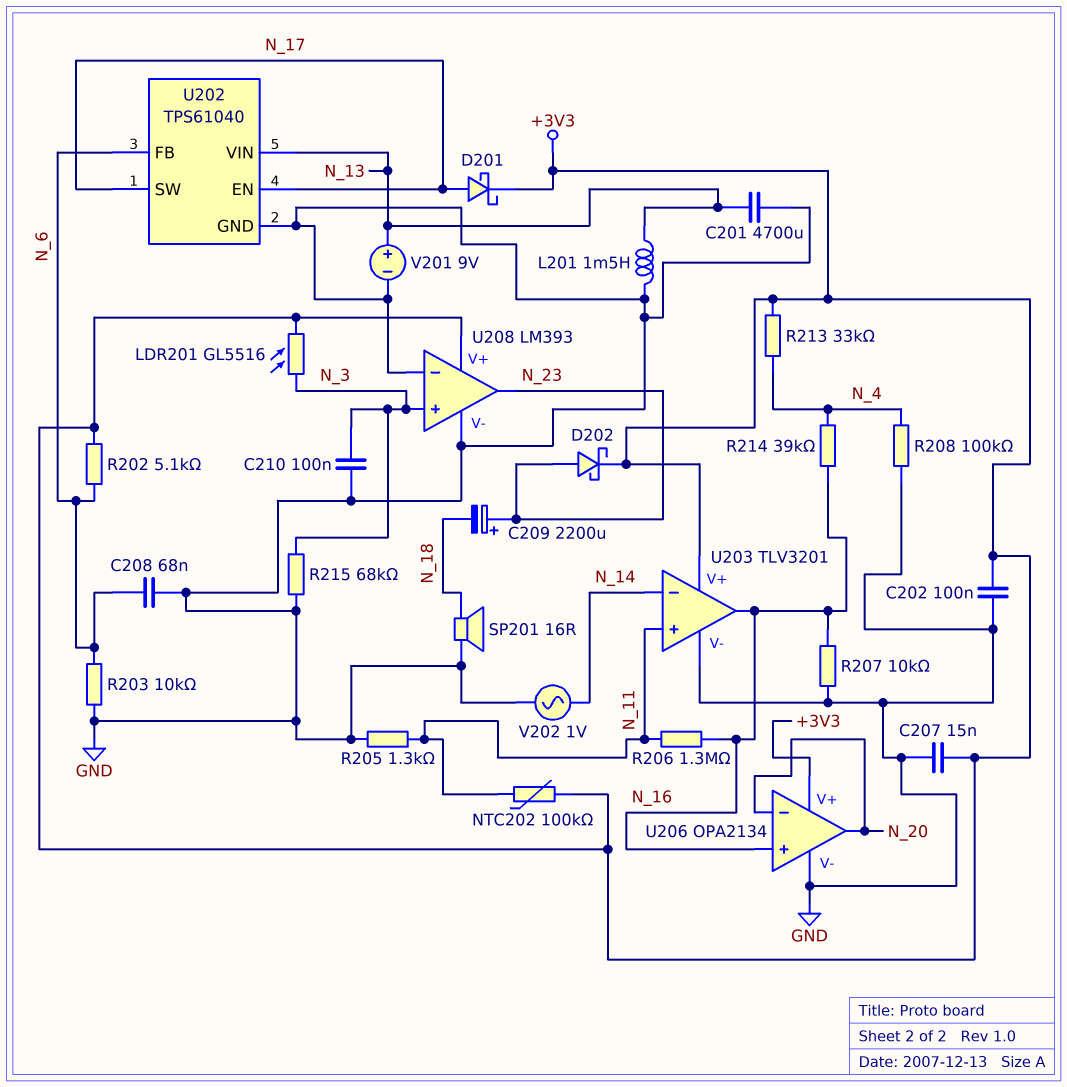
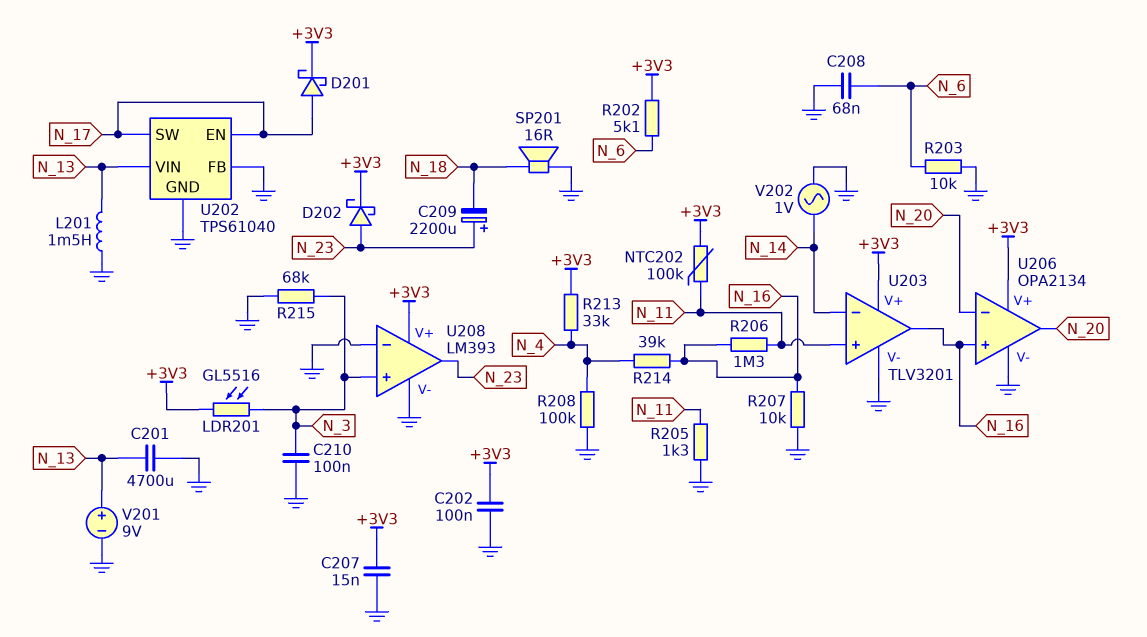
U202 pin FB: N_6 -> GND

